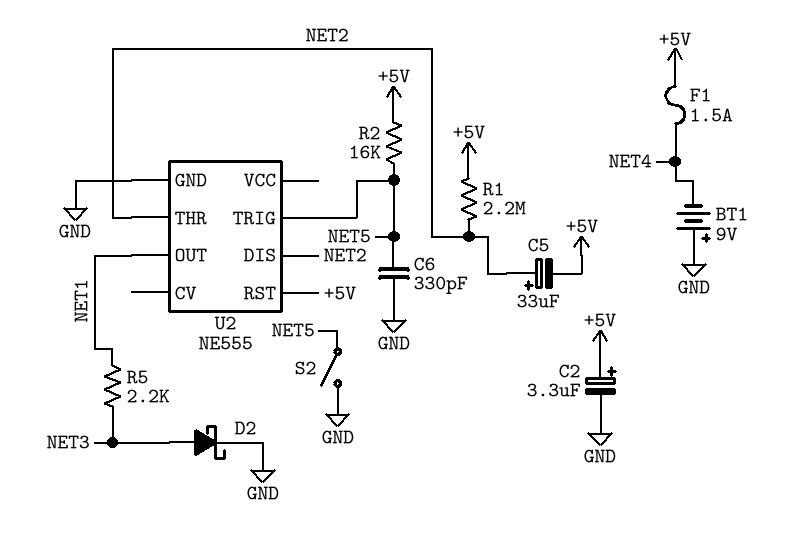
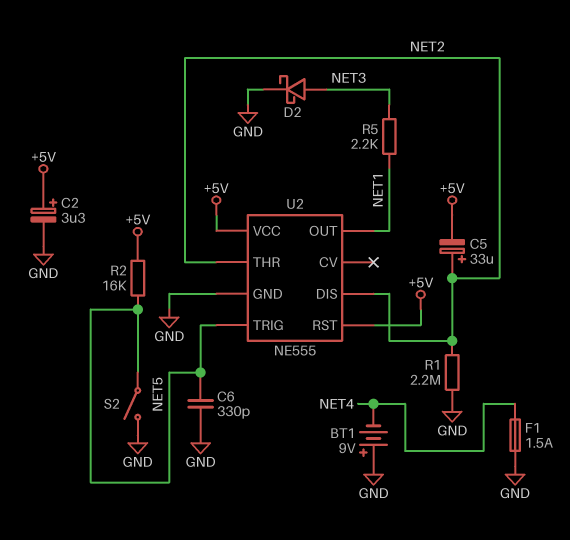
F1: 1.5A (+5V, NET4) -> 1.5A (GND, NET4)
R1: 2.2M (+5V, NET2) -> 2.2M (GND, NET2)
U2 pin VCC: none -> +5V

